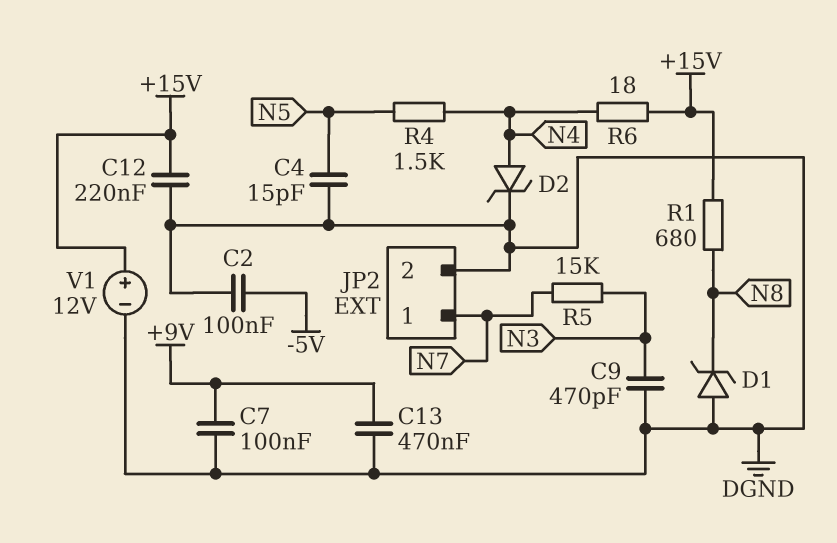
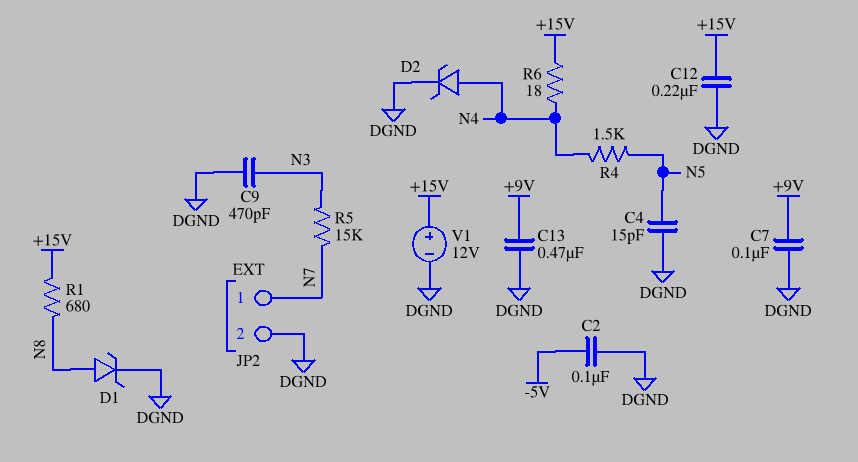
D1: zener (A DGND, K N8) -> zener (A N8, K DGND)

